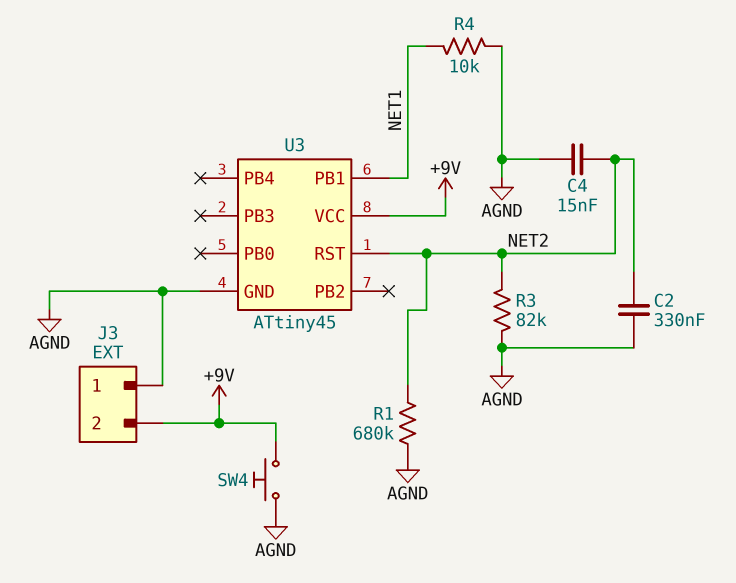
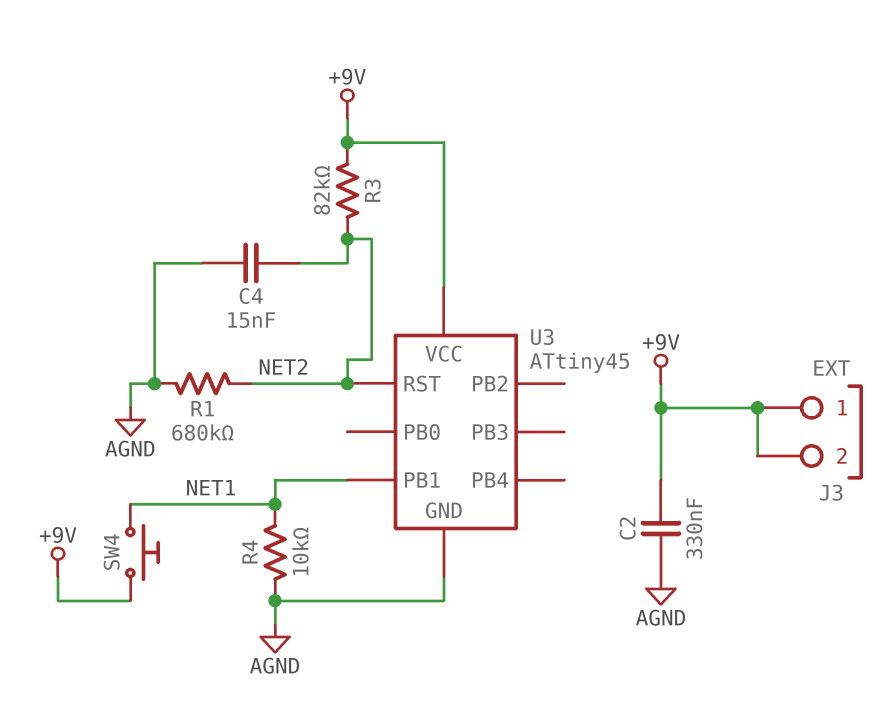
C2: 330nF (AGND, NET2) -> 330nF (+9V, AGND)
J3 pin 1: AGND -> +9V
R3: 82k (AGND, NET2) -> 82k (+9V, NET2)
SW4: button (+9V, AGND) -> button (+9V, NET1)

